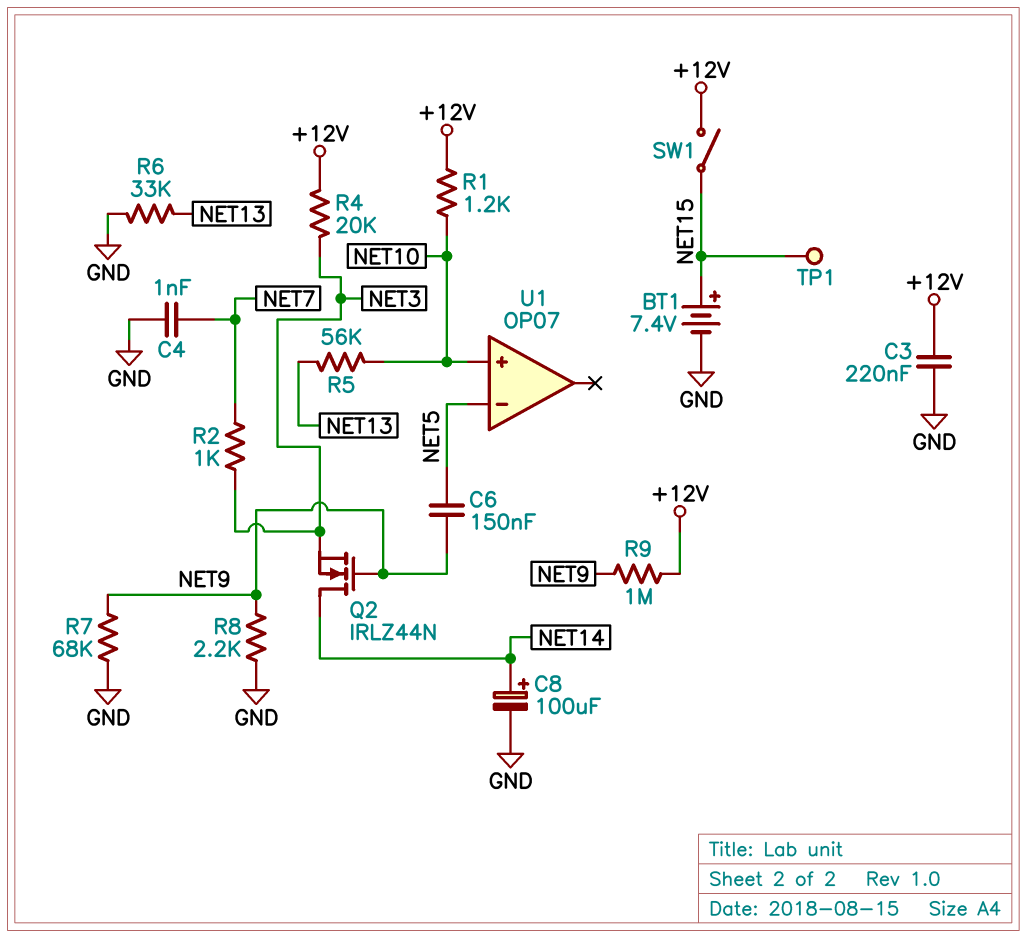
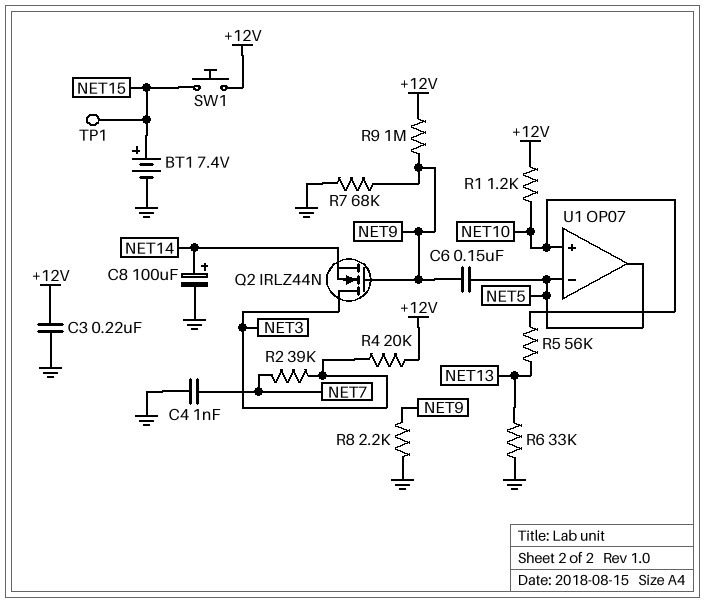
Q2: NMOS IRLZ44N (G NET9, D NET14, S NET3) -> NMOS IRLZ44N (G NET9, D NET3, S NET14)
R2: 1k (NET3, NET7) -> 39k (NET3, NET7)
SW1: switch (+12V, NET15) -> button (+12V, NET15)
U1 pin out: none -> NET5

